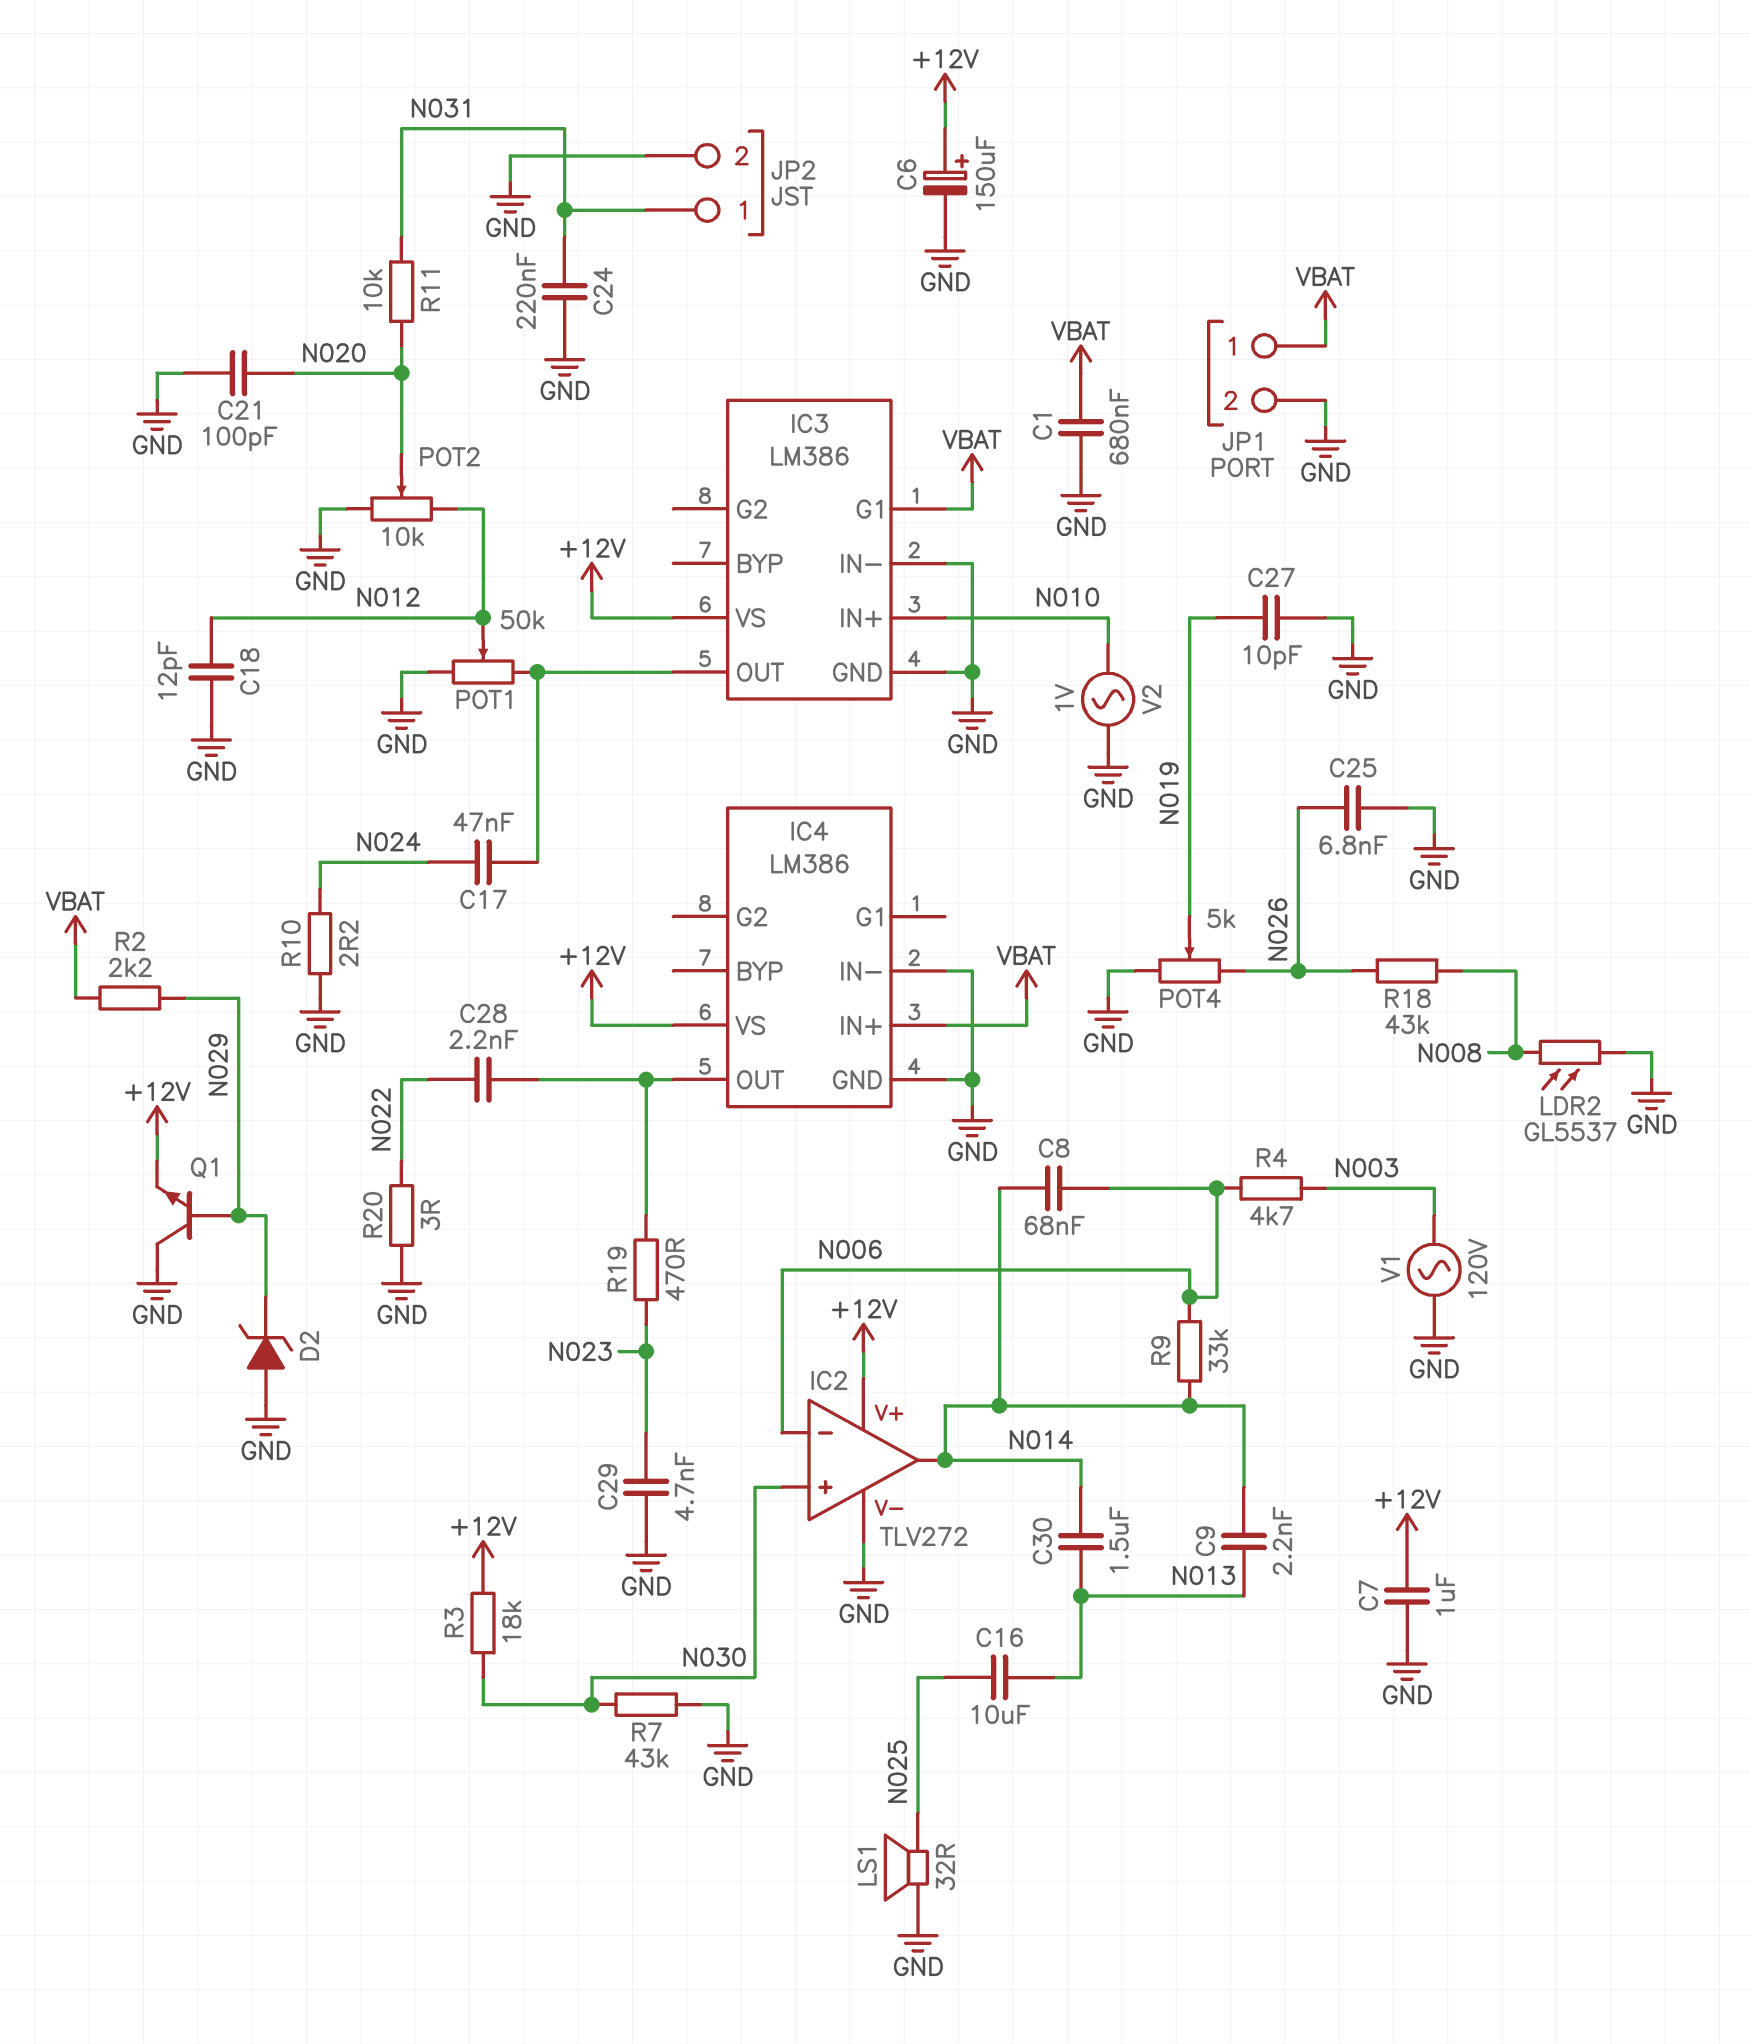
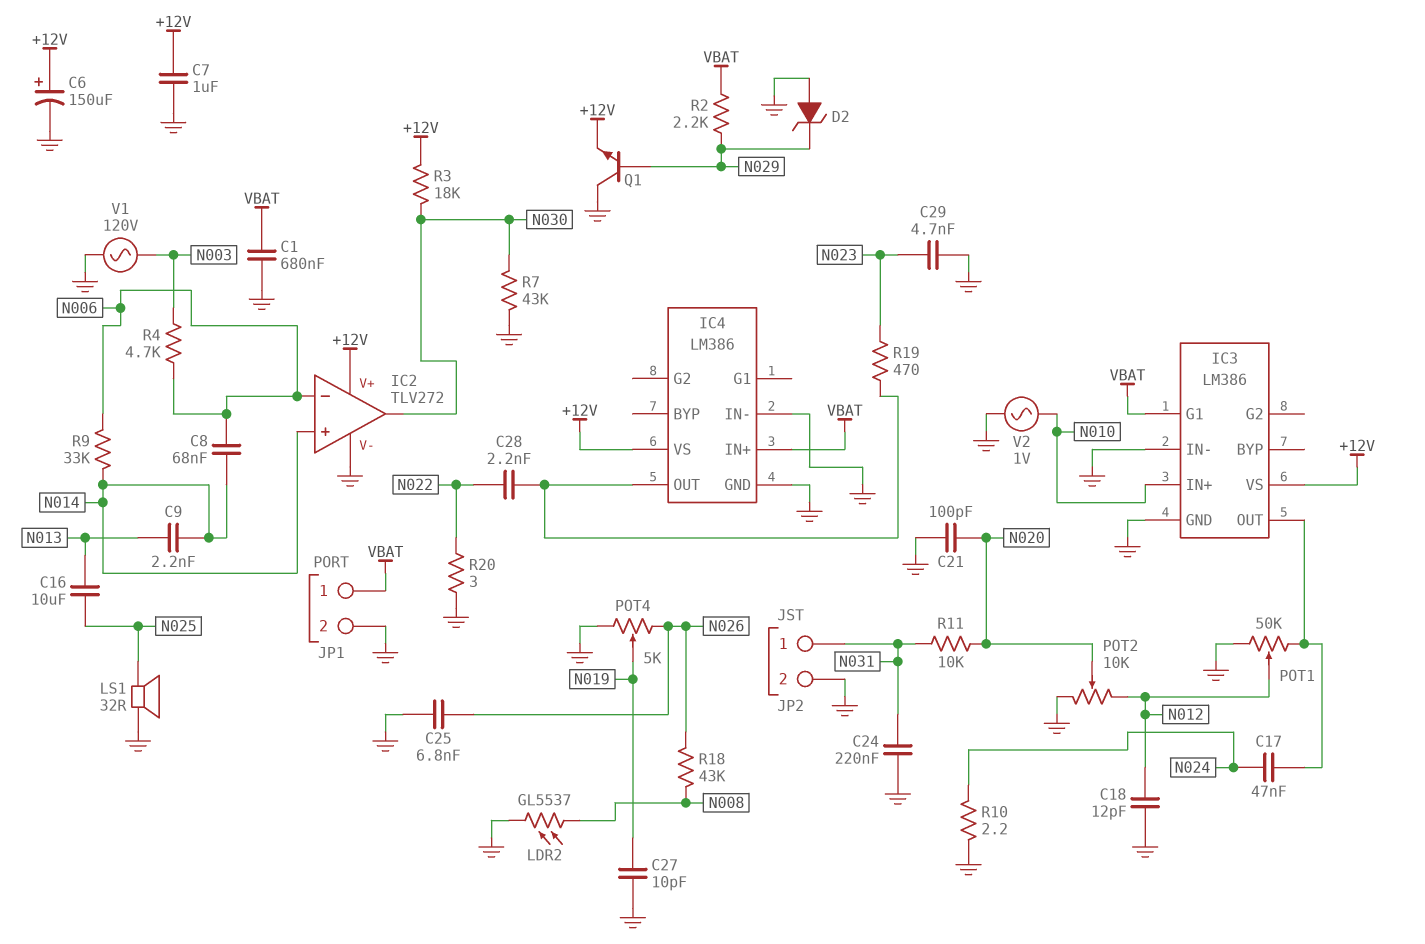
C30: 1.5uF (N013, N014) -> none
IC2 pin in+: N030 -> N014
IC2 pin out: N014 -> N030

